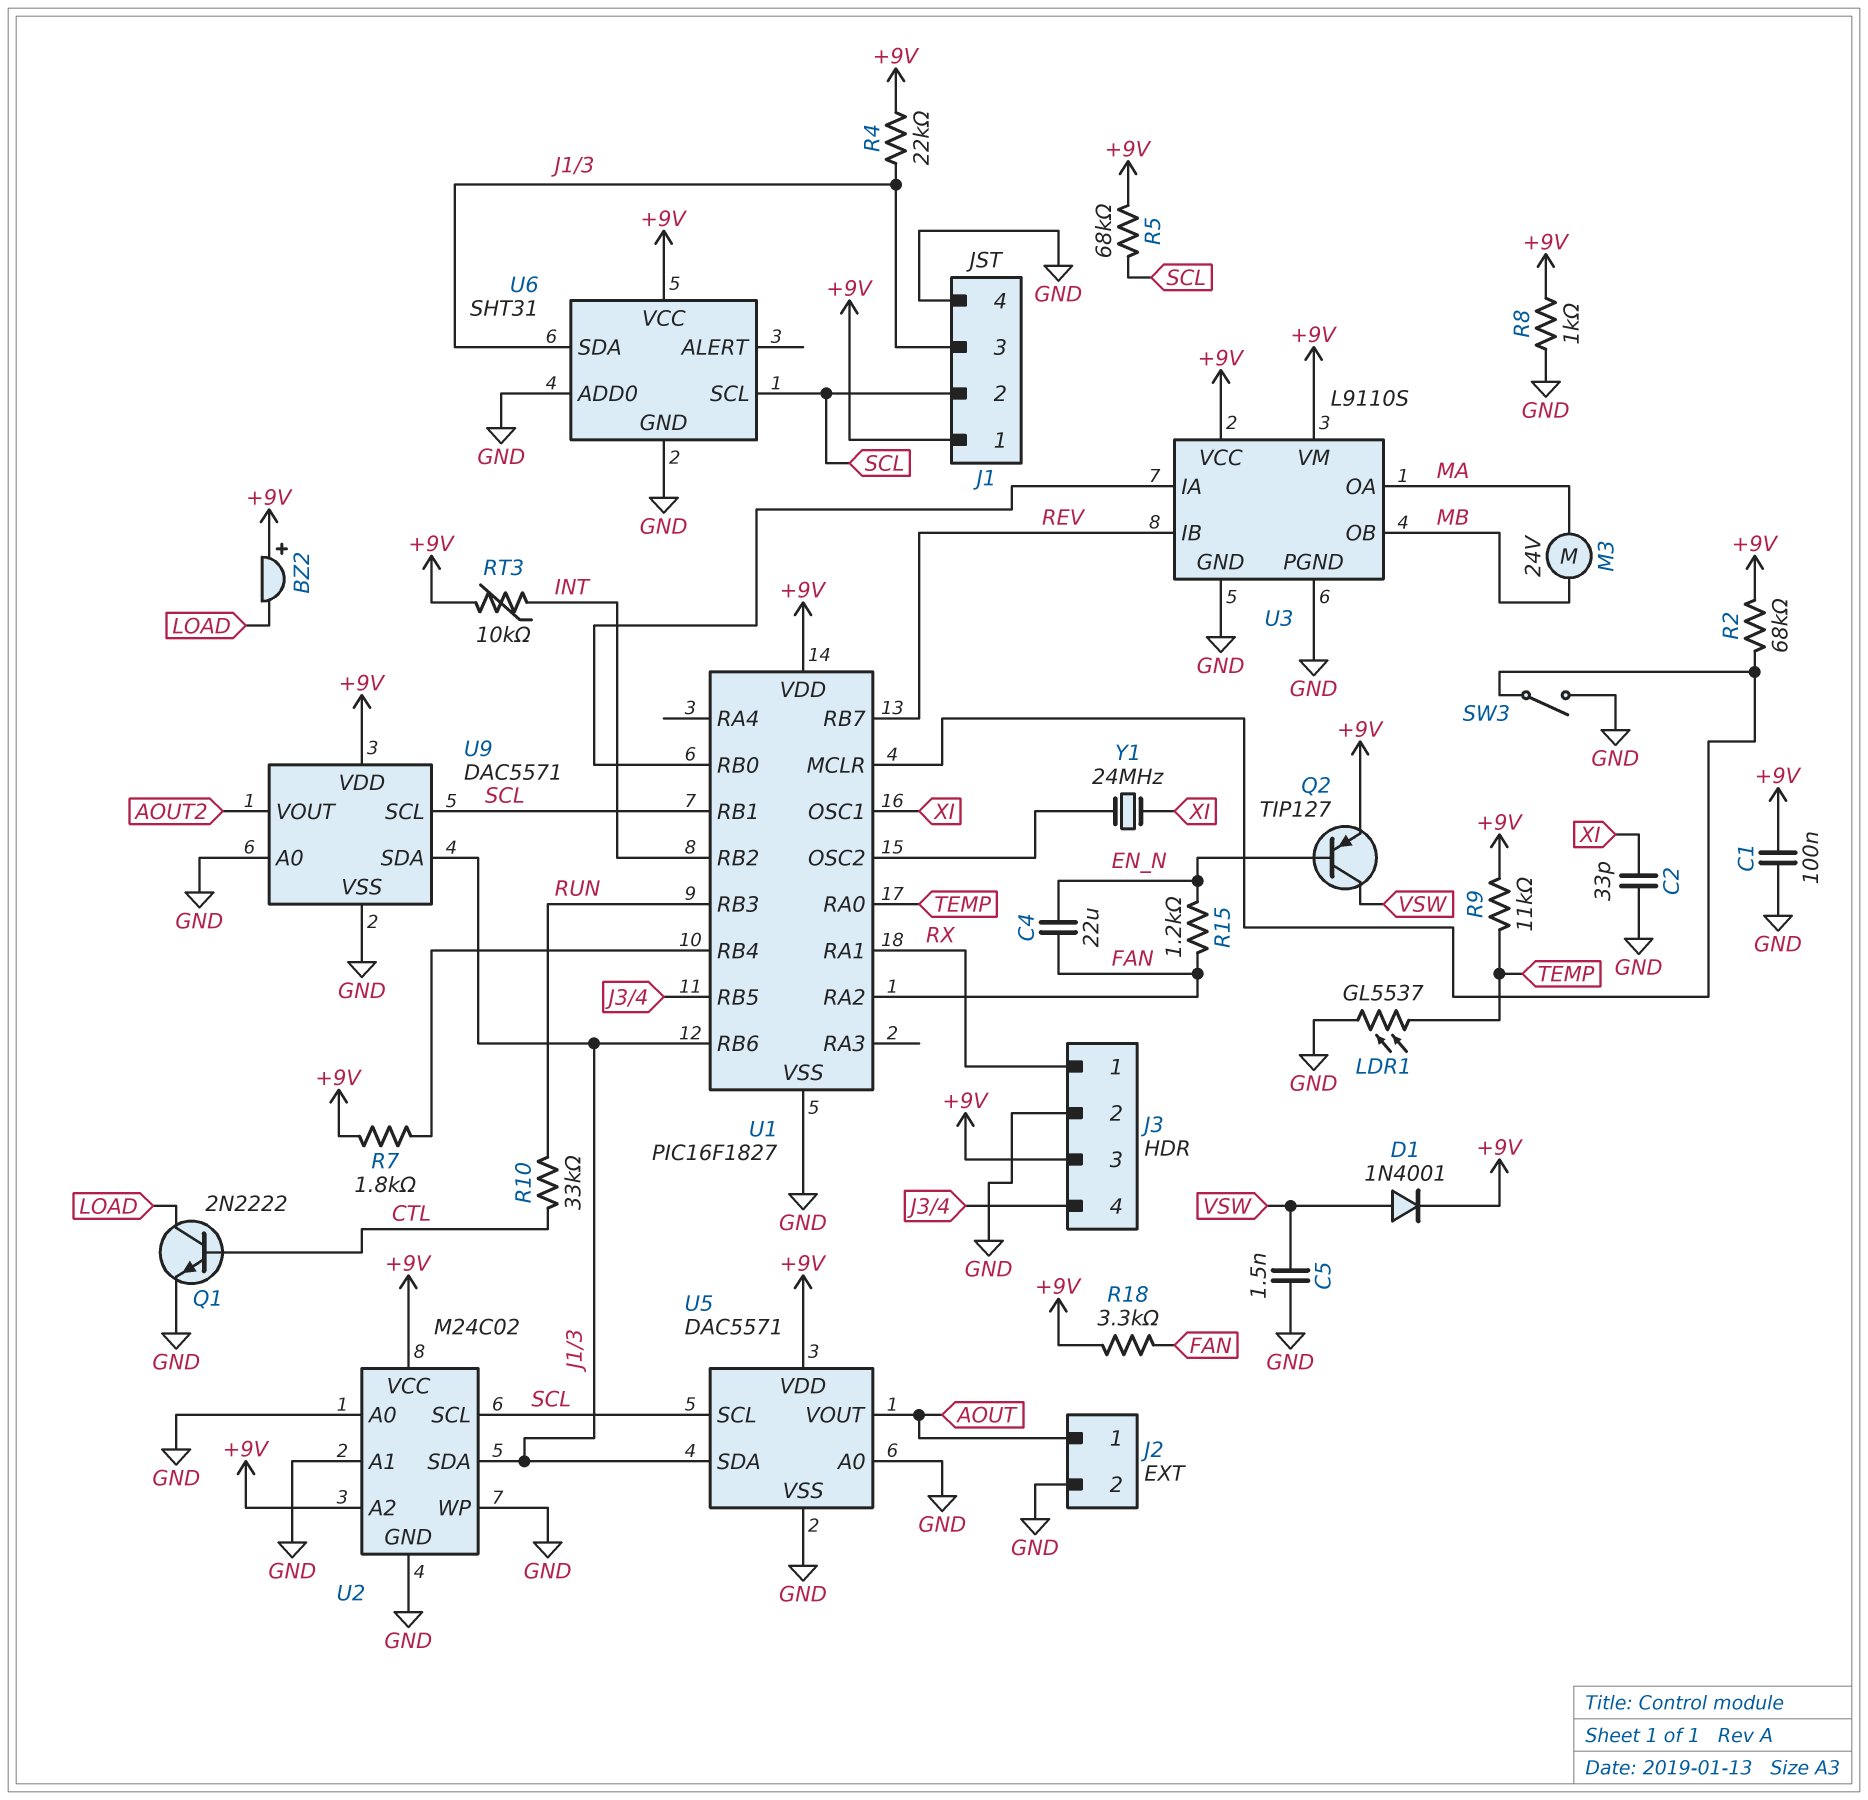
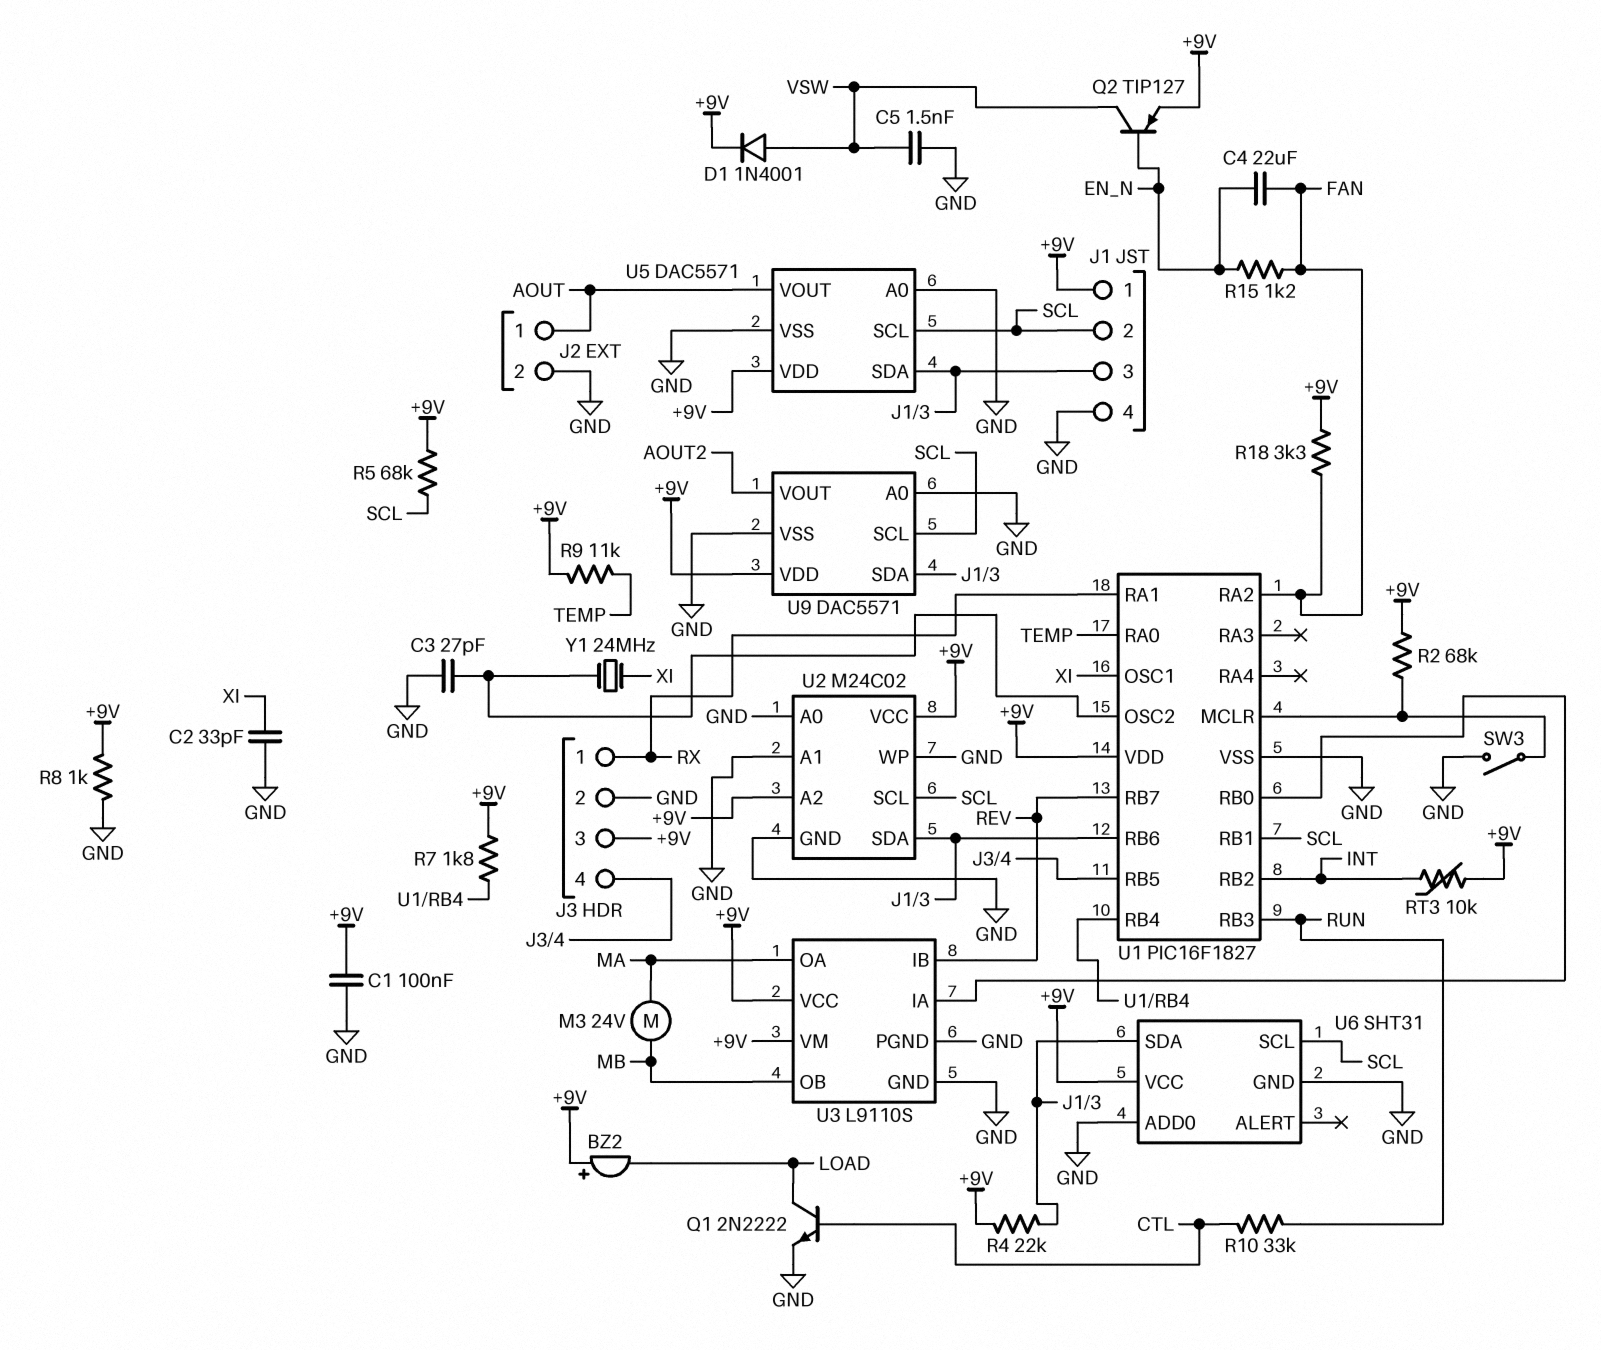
C3: none -> 27pF (GND, U1/OSC2)
LDR1: GL5537 (GND, TEMP) -> none

